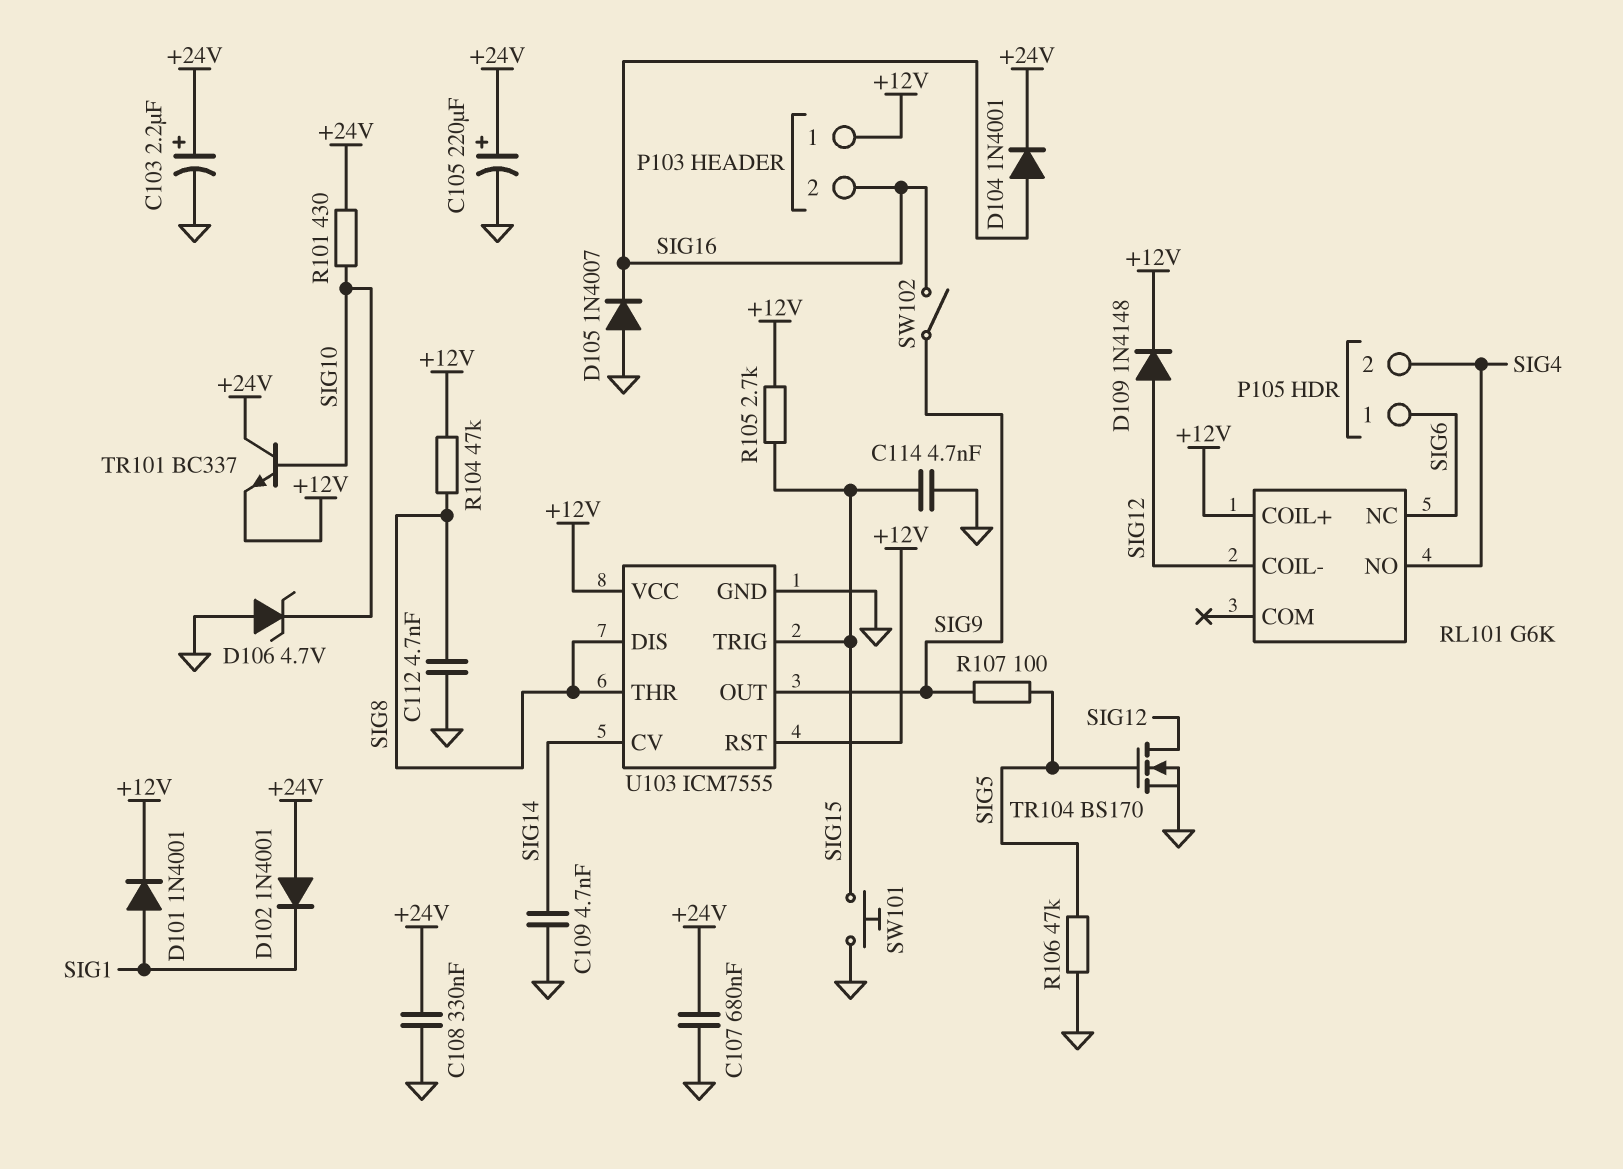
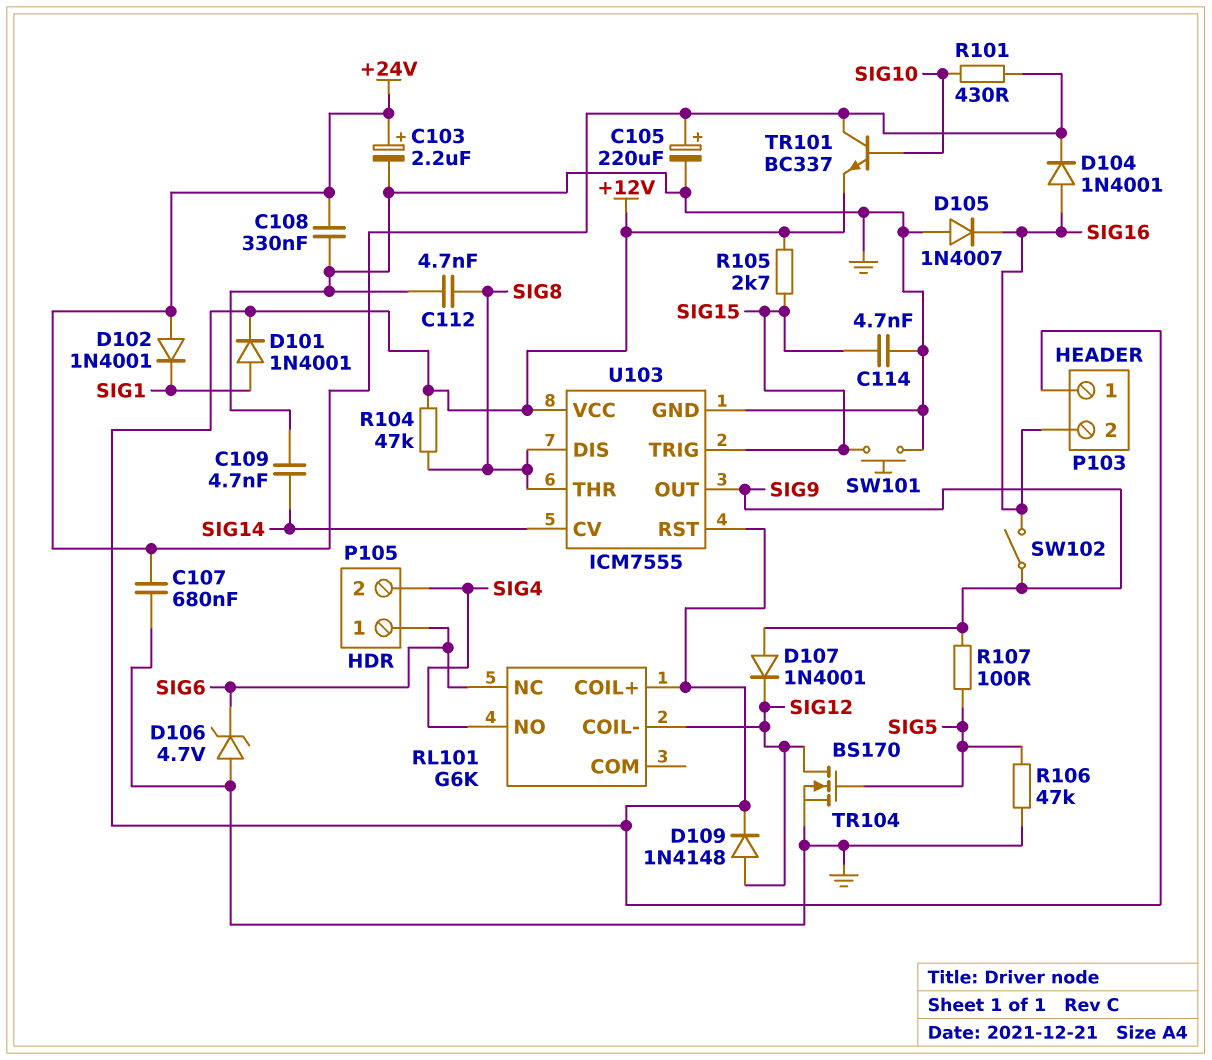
D106: zener 4.7V (A GND, K SIG10) -> zener 4.7V (A GND, K SIG6)
D107: none -> diode 1N4001 (A SIG9, K SIG12)

